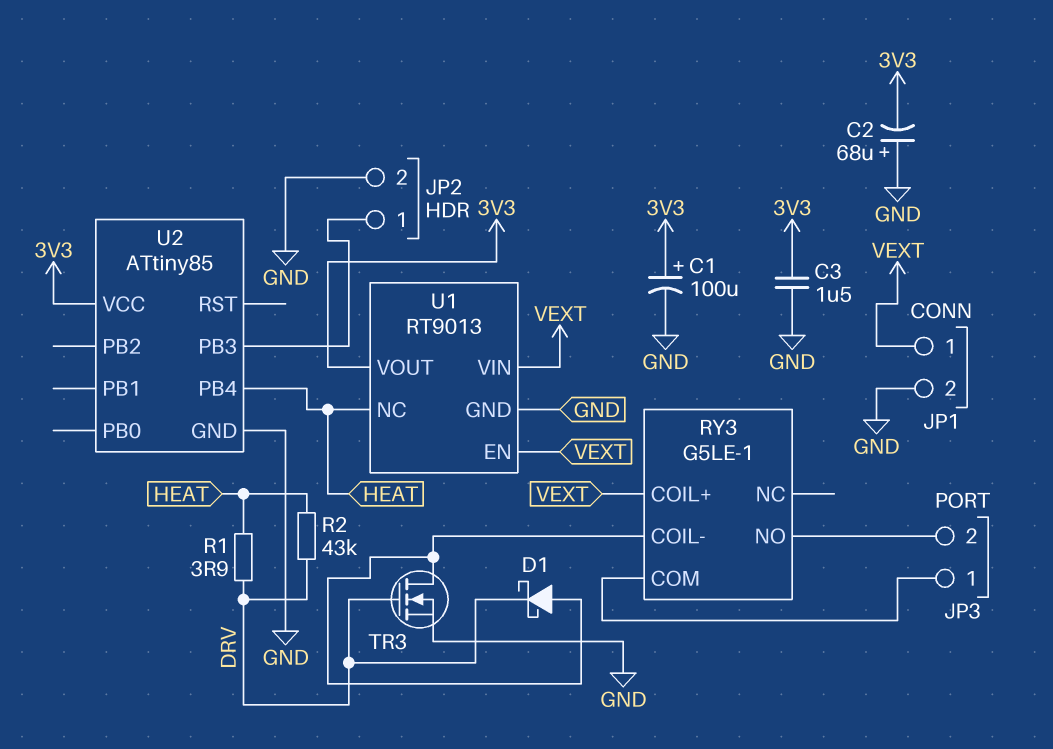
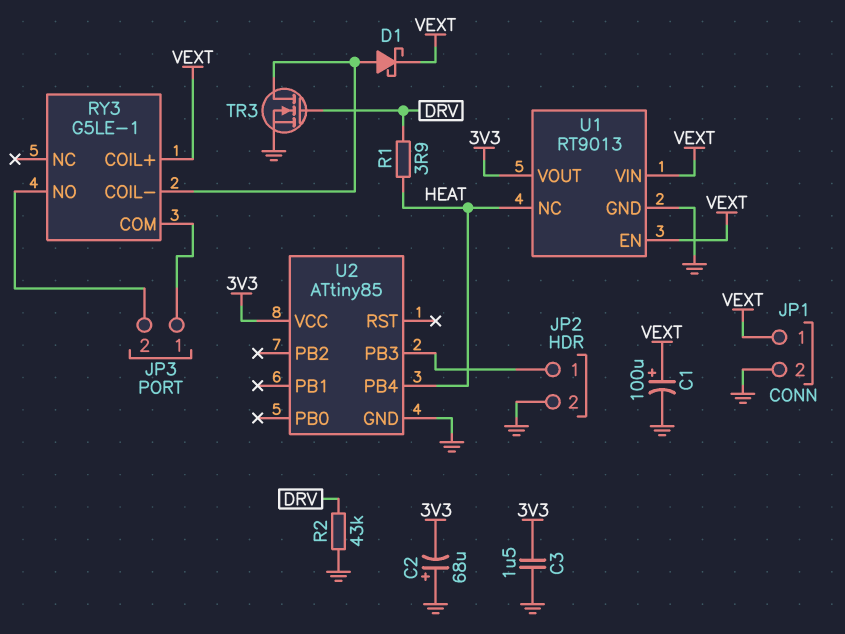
C1: 100uF (plus 3V3, minus GND) -> 100uF (plus VEXT, minus GND)
D1: schottky (A RY3/COIL-, K DRV) -> schottky (A RY3/COIL-, K VEXT)
R2: 43k (DRV, HEAT) -> 43k (DRV, GND)

